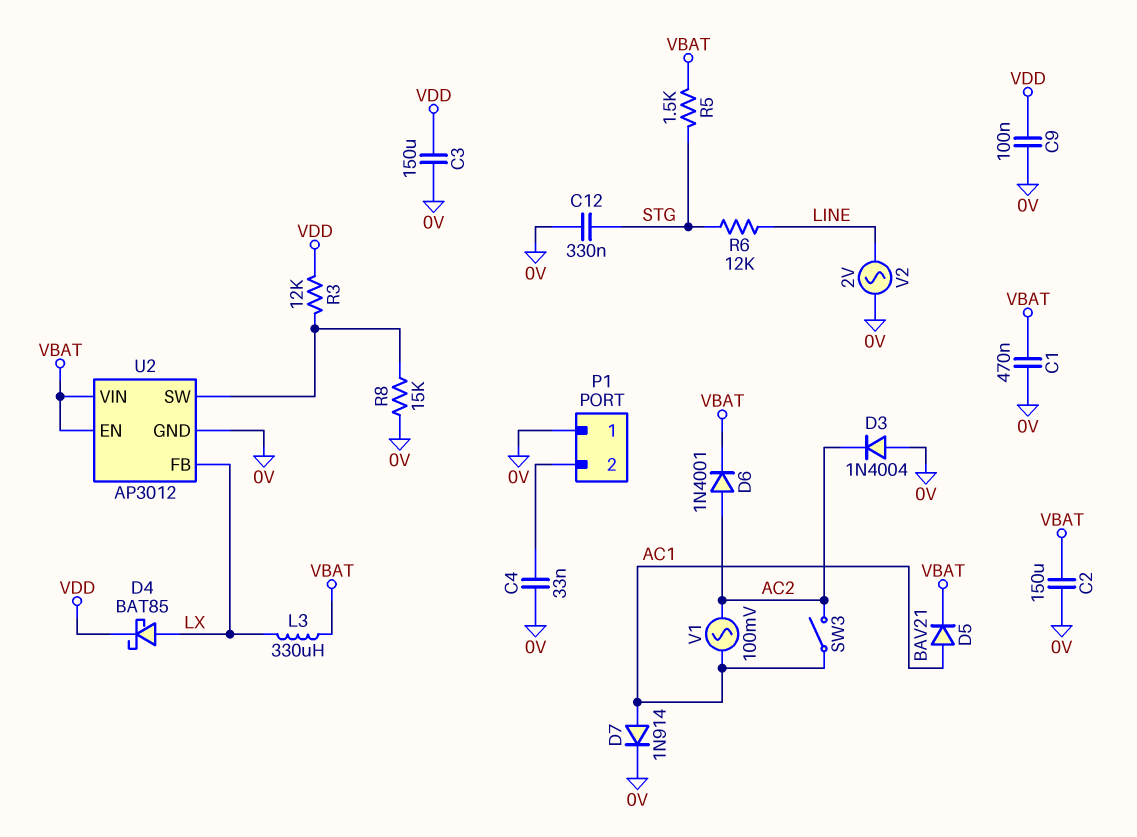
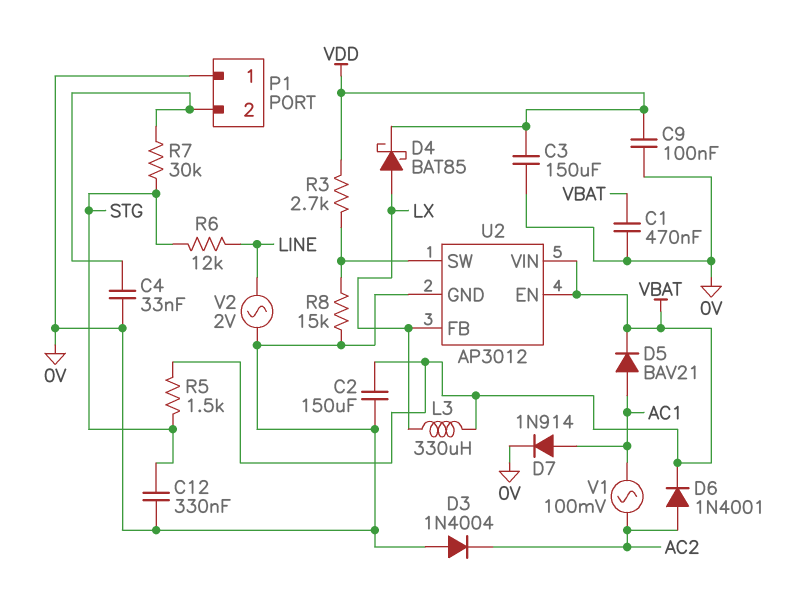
R3: 12k (U2/SW, VDD) -> 2.7k (U2/SW, VDD)
R7: none -> 30k (P1/2, STG)
SW3: switch (AC1, AC2) -> none

